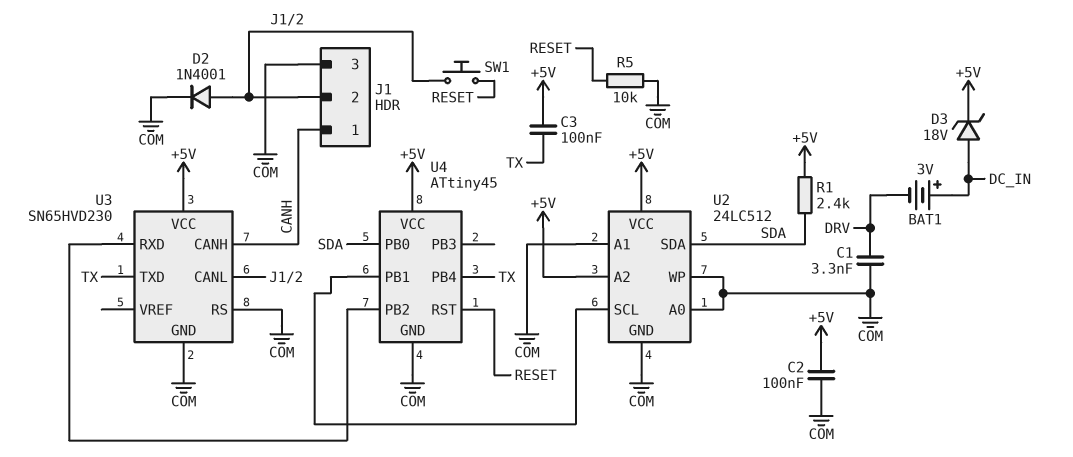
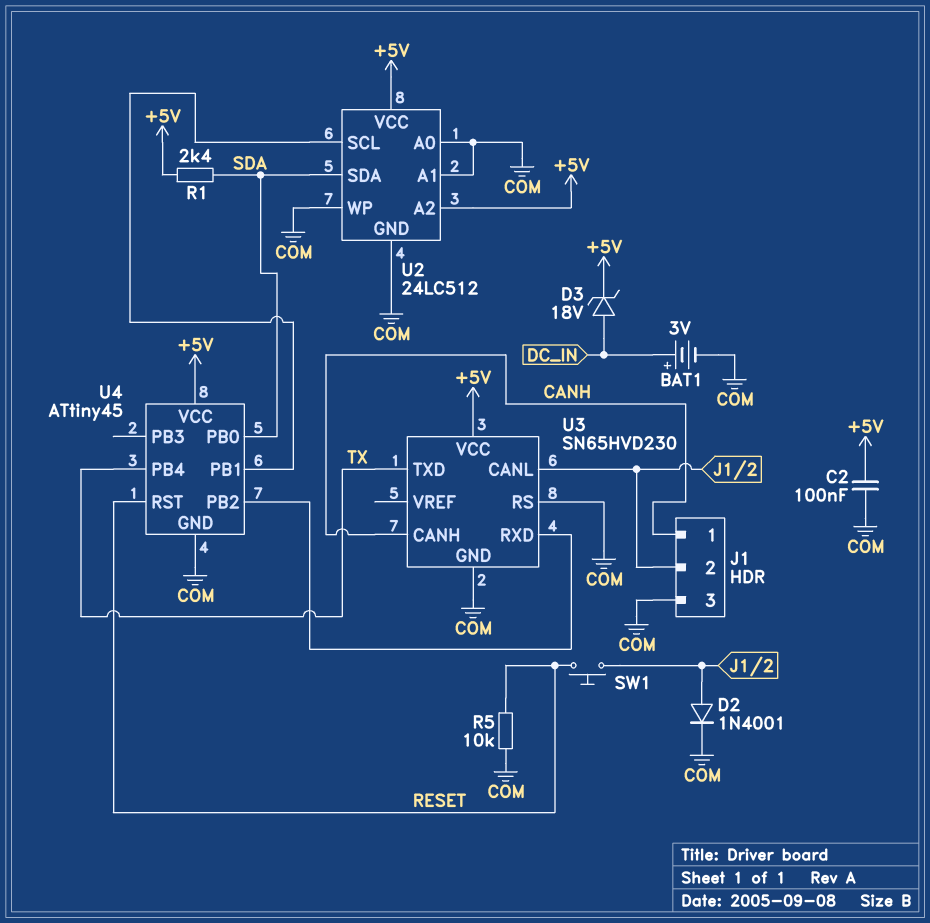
BAT1: 3V (plus DC_IN, minus DRV) -> 3V (plus DC_IN, minus COM)
C1: 3.3nF (COM, DRV) -> none
C3: 100nF (+5V, TX) -> none

